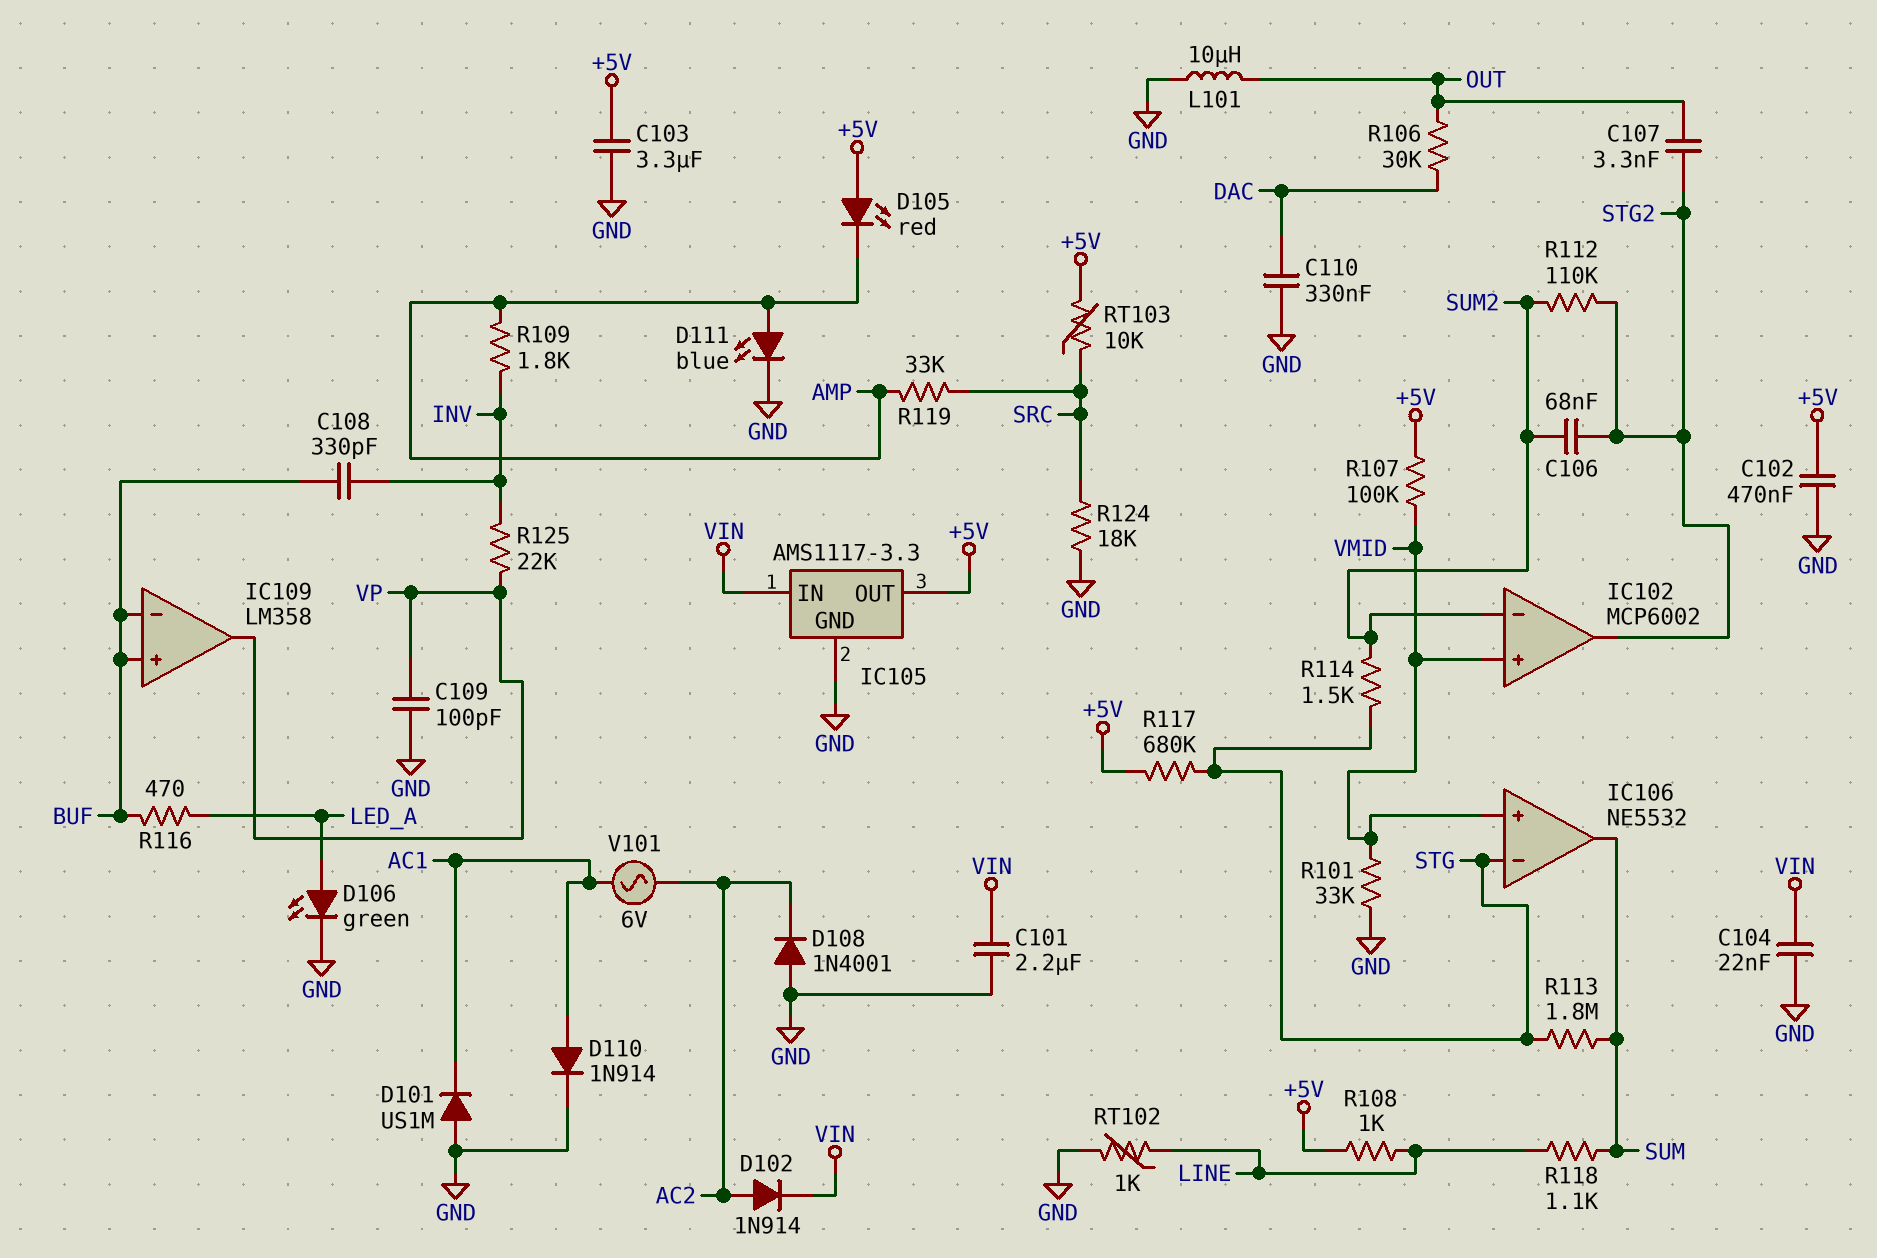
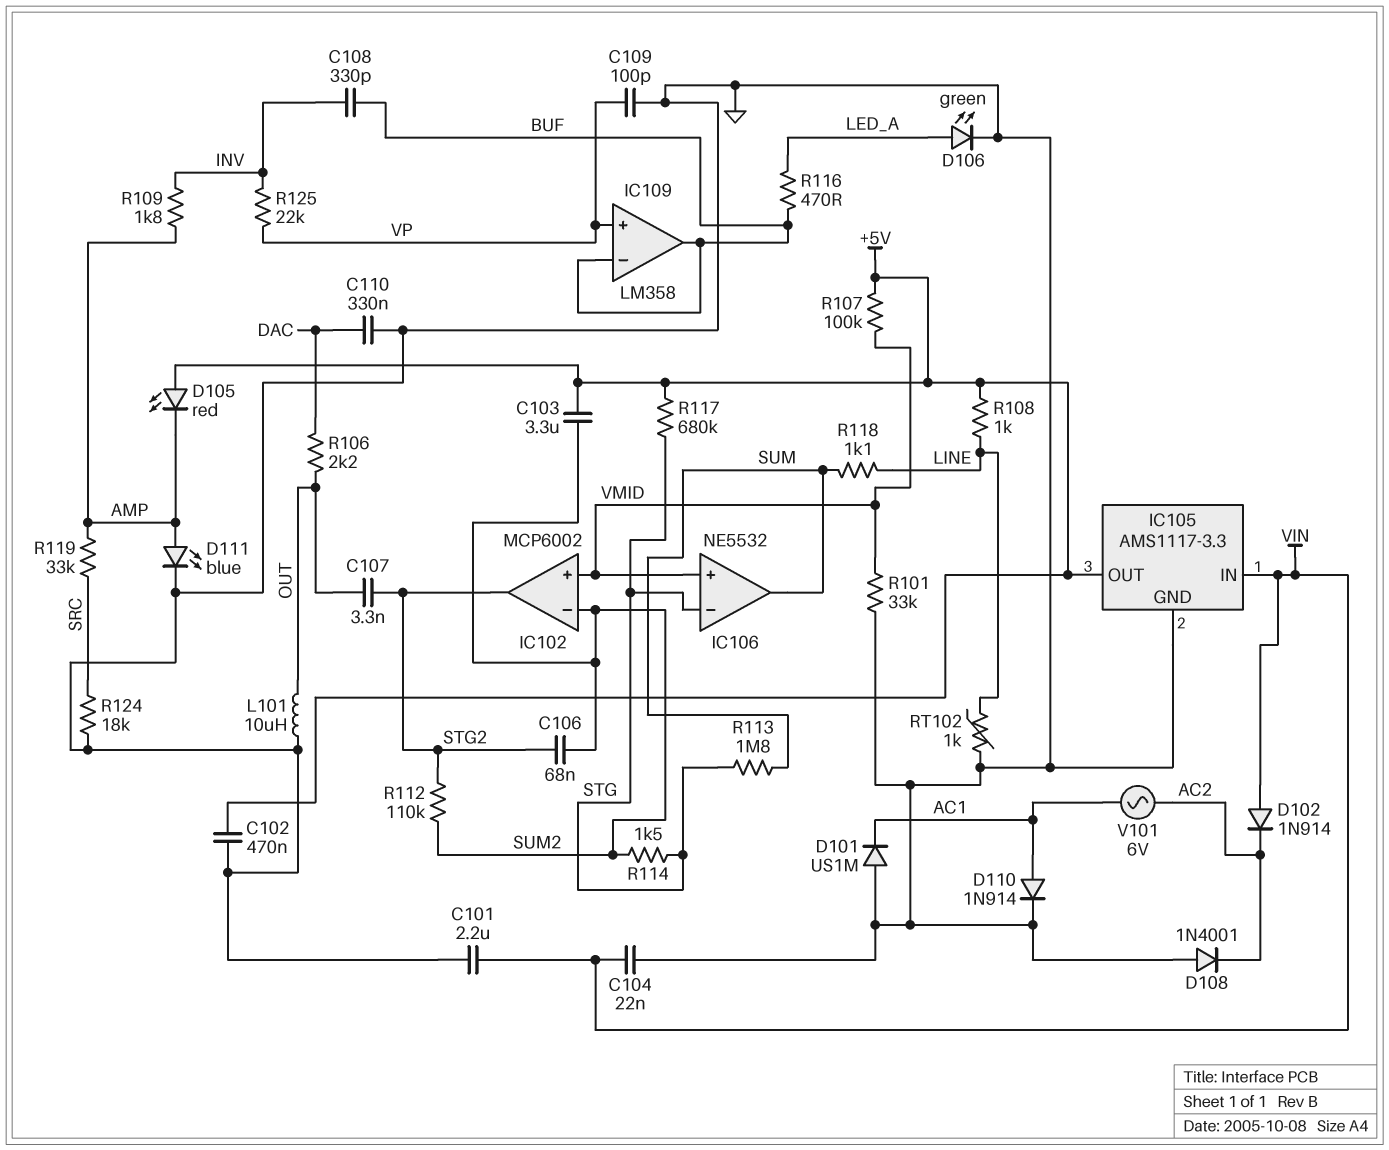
C103: 3.3uF (+5V, GND) -> 3.3uF (+5V, SUM2)
D102: diode 1N914 (A AC2, K VIN) -> diode 1N914 (A VIN, K AC2)
IC109 pin in+: BUF -> VP
IC109 pin out: VP -> BUF
R106: 30k (DAC, OUT) -> 2.2k (DAC, OUT)
RT103: 10k (+5V, SRC) -> none

